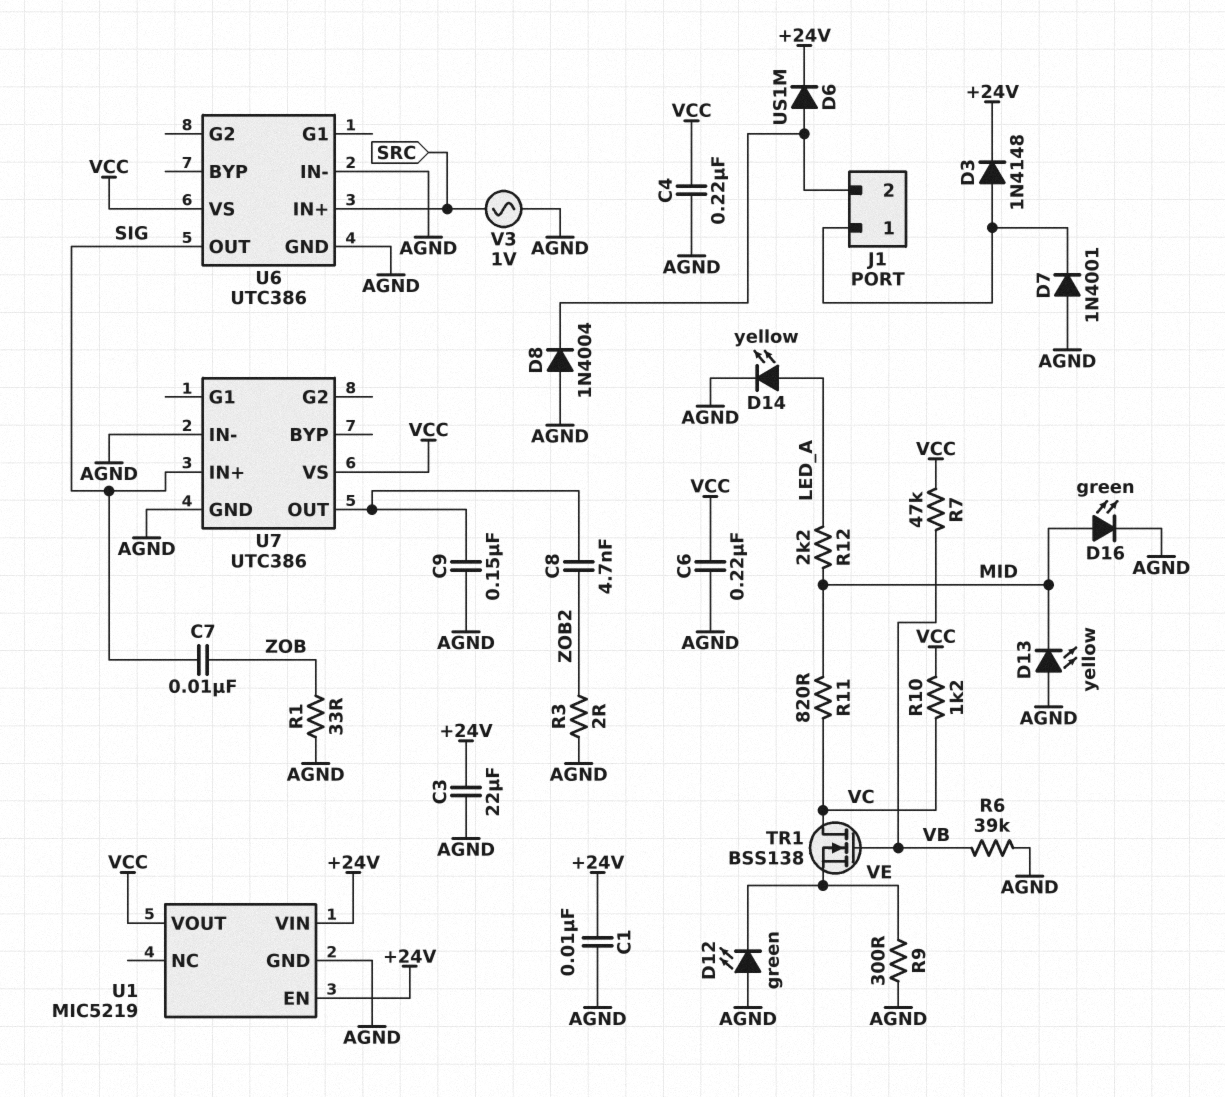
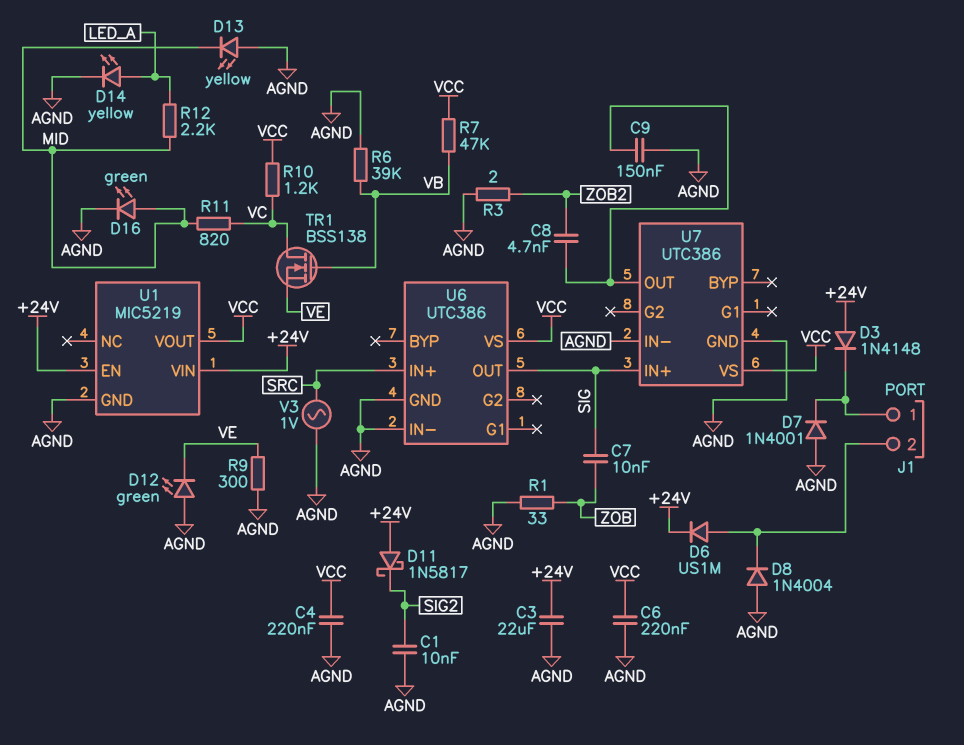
C1: 10nF (+24V, AGND) -> 10nF (AGND, SIG2)
D3: diode 1N4148 (A J1/1, K +24V) -> diode 1N4148 (A +24V, K J1/1)
D11: none -> schottky 1N5817 (A +24V, K SIG2)

